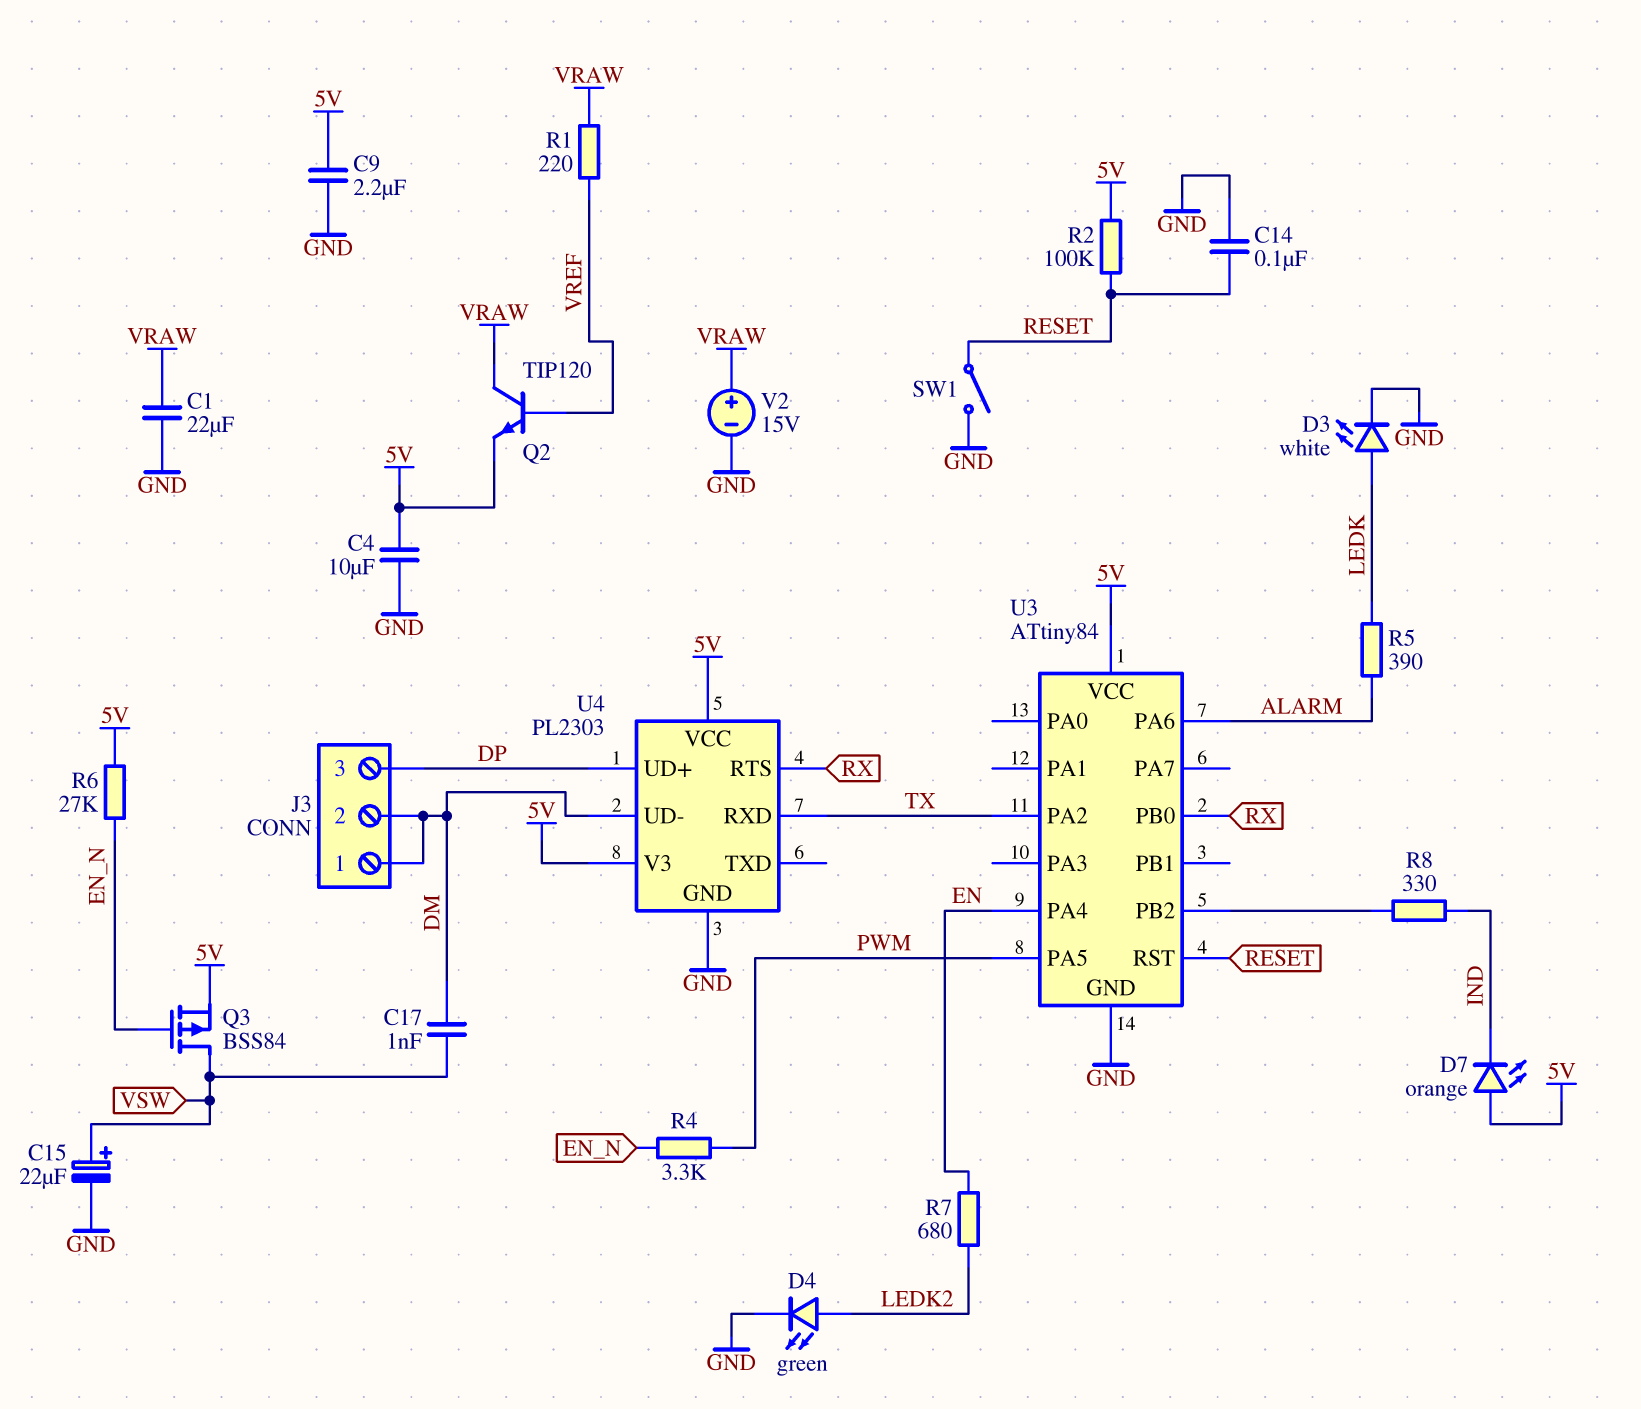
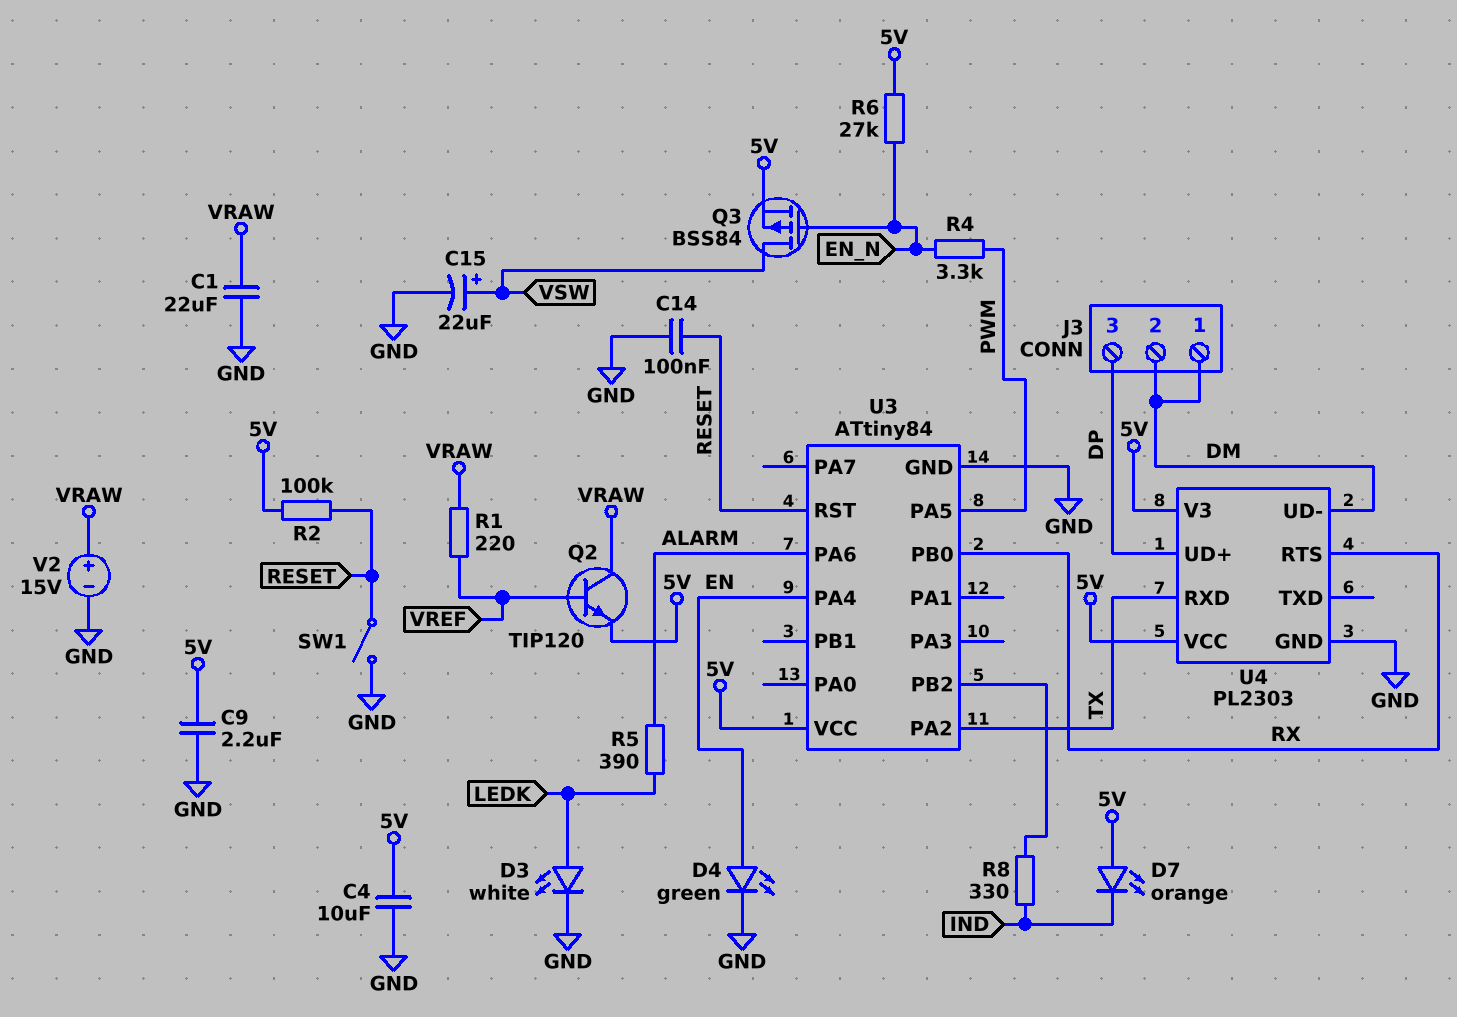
C17: 1nF (DM, VSW) -> none
D4: LED green (A LEDK2, K GND) -> LED green (A EN, K GND)
R7: 680 (EN, LEDK2) -> none

